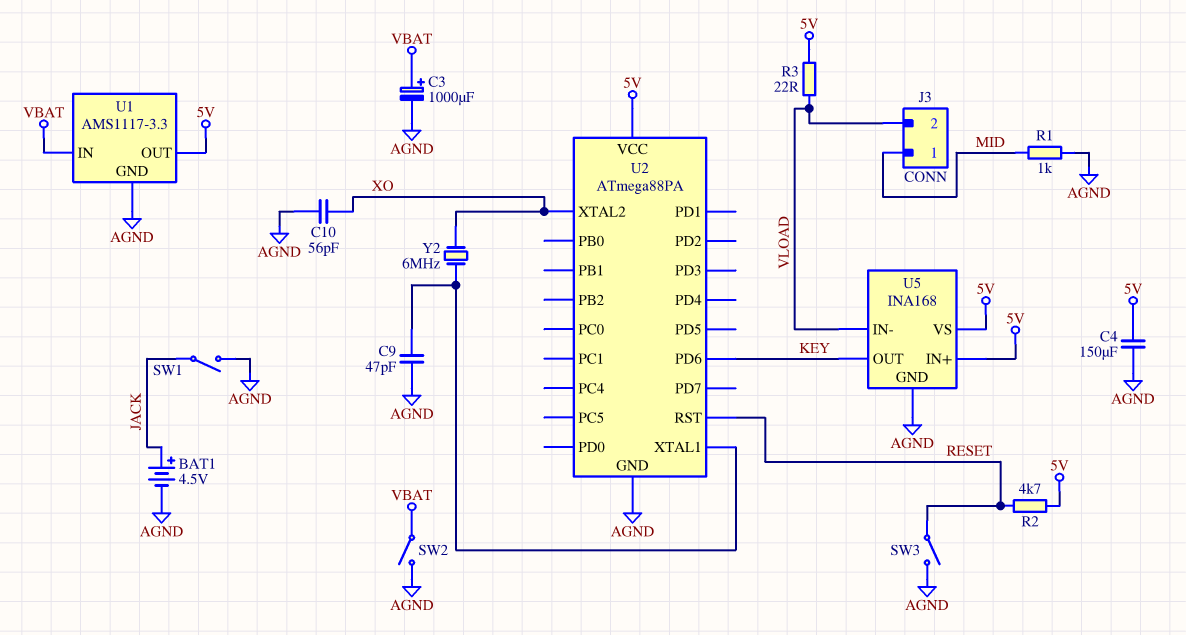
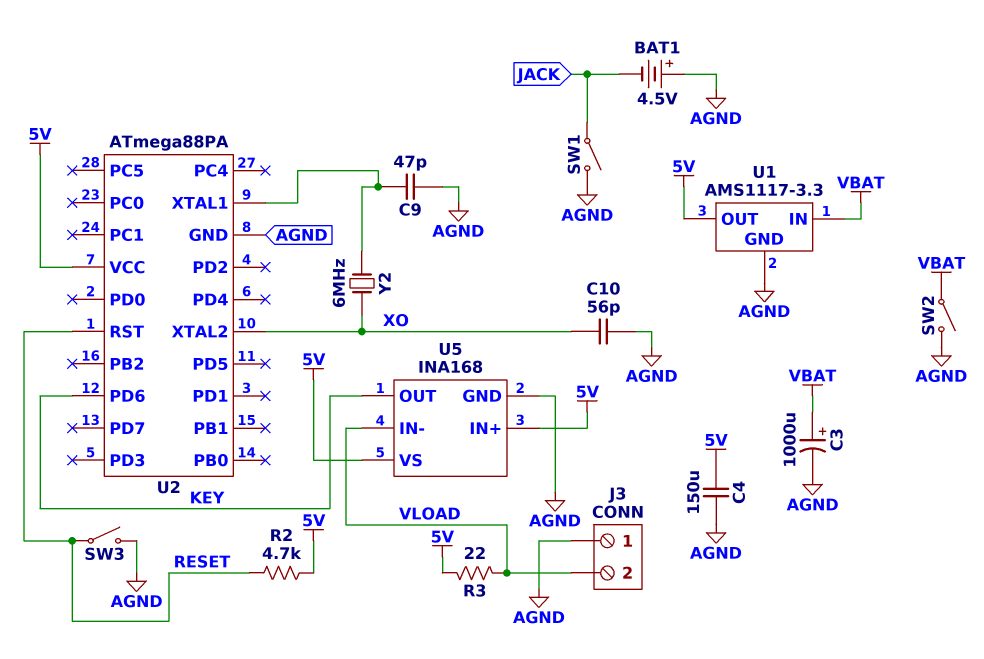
BAT1: 4.5V (plus JACK, minus AGND) -> 4.5V (plus AGND, minus JACK)
J3 pin 1: MID -> AGND
R1: 1k (AGND, MID) -> none

